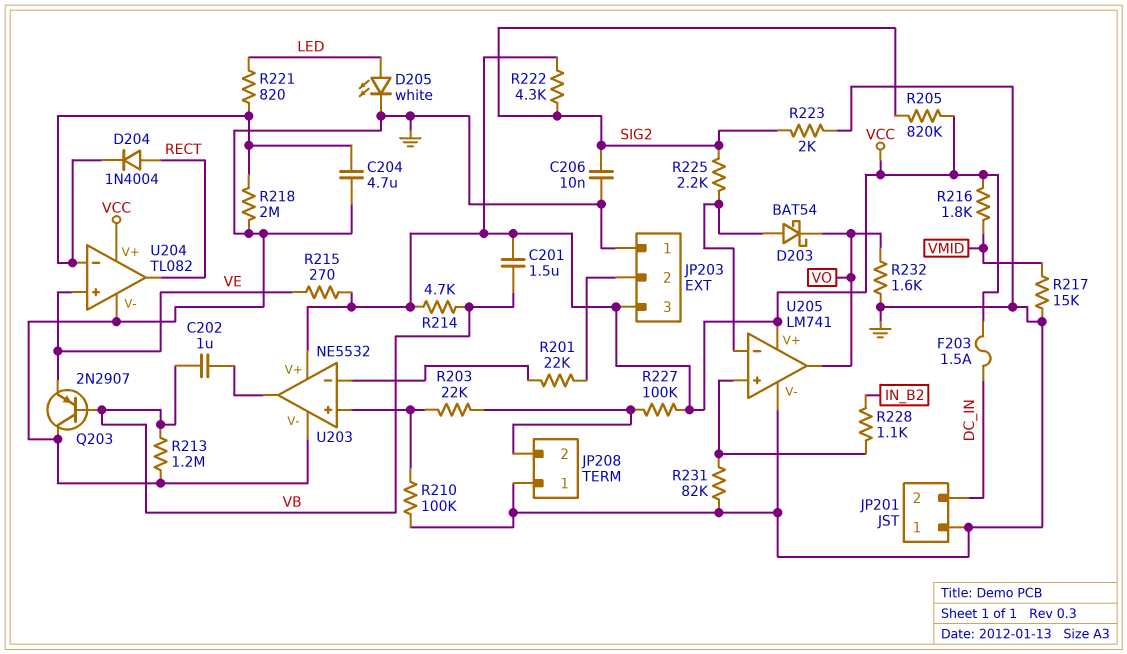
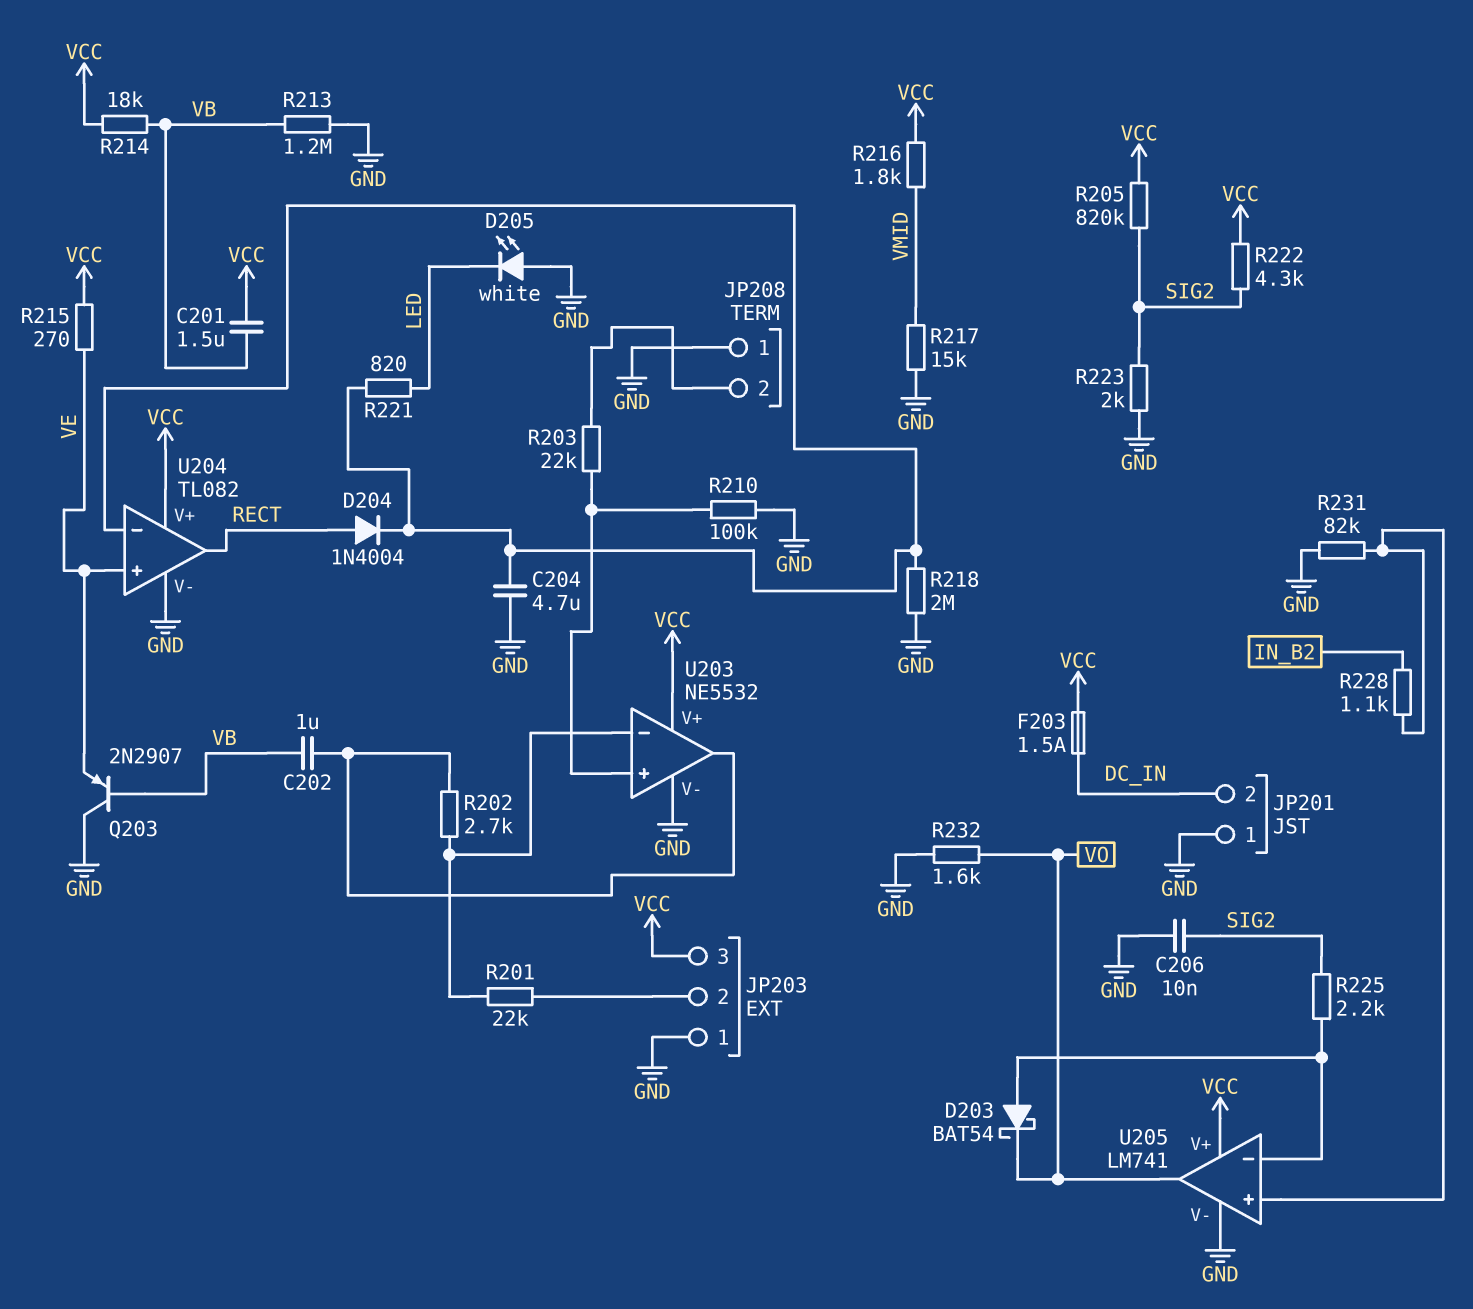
D205: LED white (A LED, K GND) -> LED white (A GND, K LED)
R202: none -> 2.7k (U203/in-, U203/out)
R214: 4.7k (VB, VCC) -> 18k (VB, VCC)
R227: 100k (JP208/2, VCC) -> none

